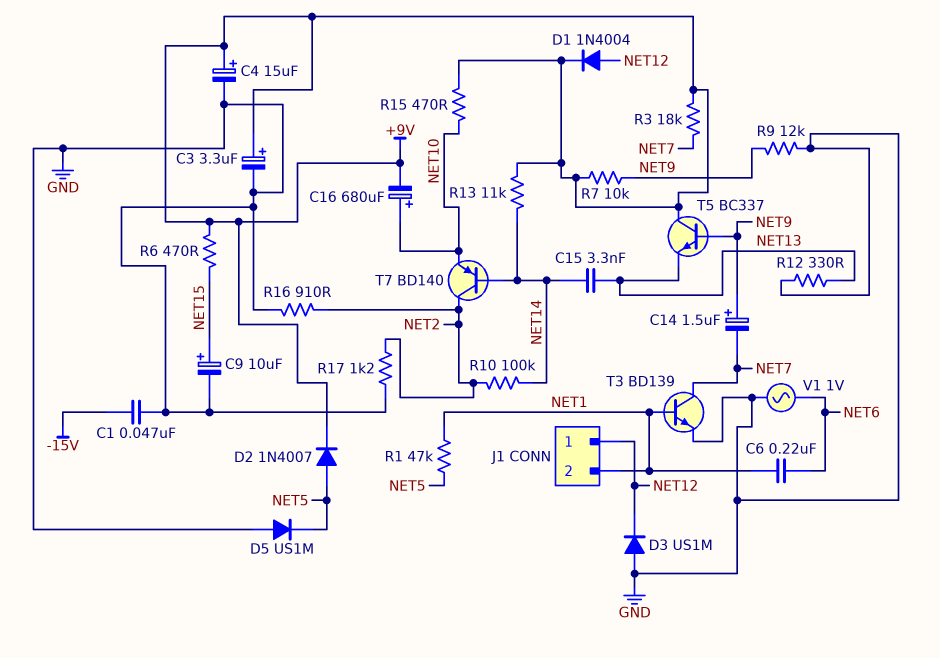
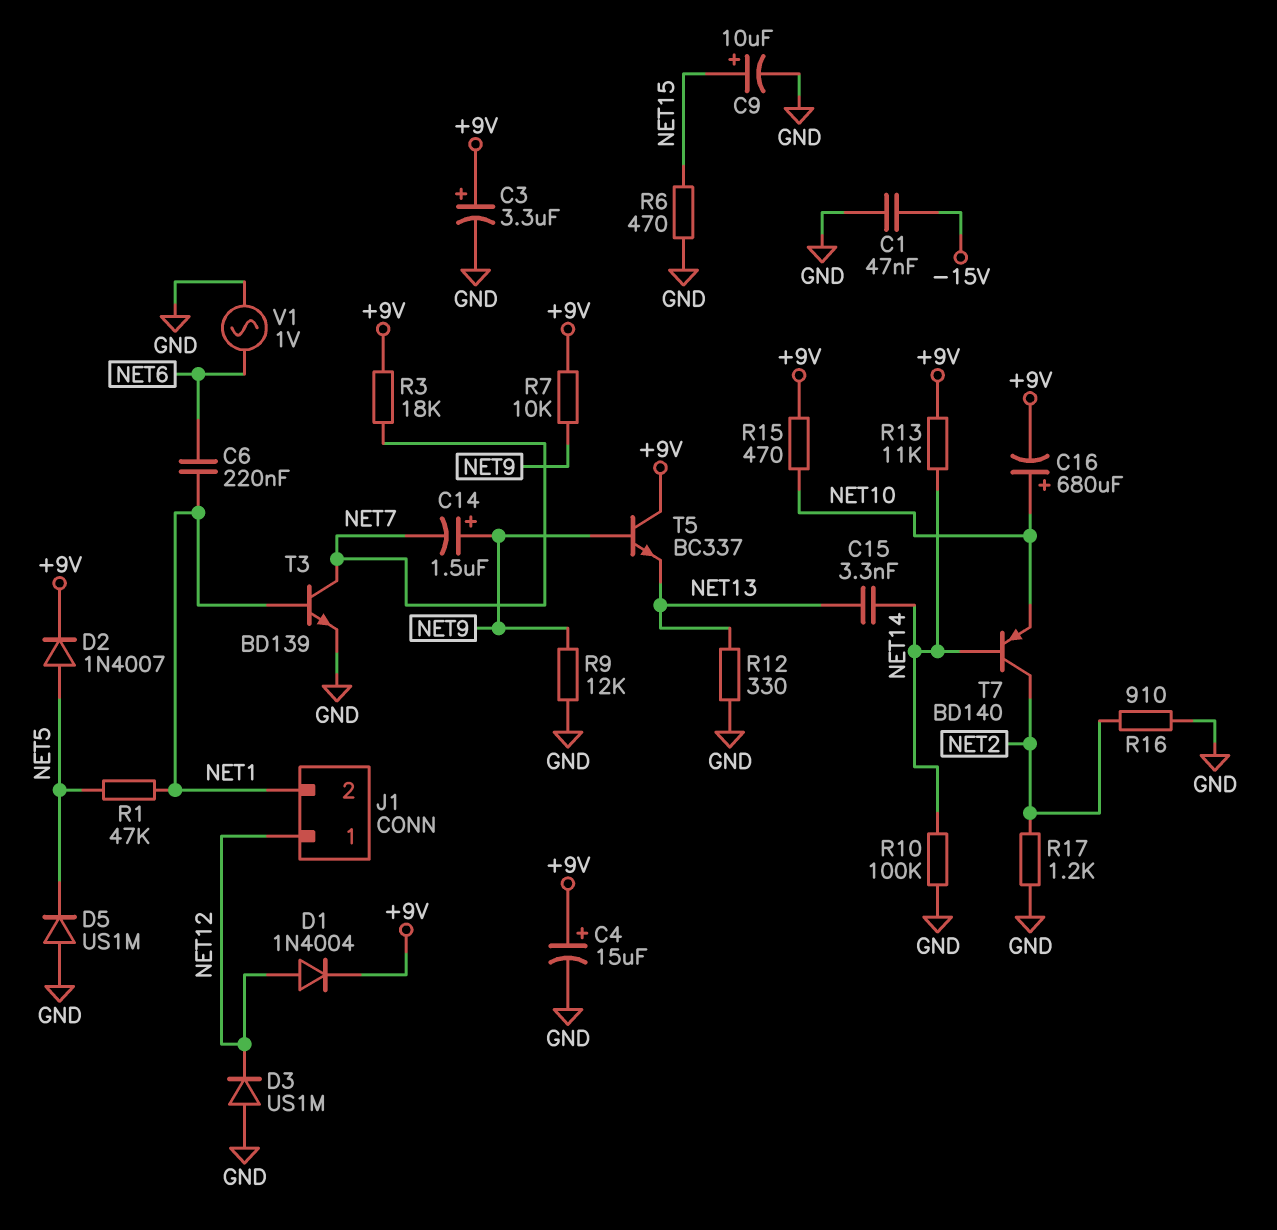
R6: 470 (+9V, NET15) -> 470 (GND, NET15)
R10: 100k (NET2, NET14) -> 100k (GND, NET14)

